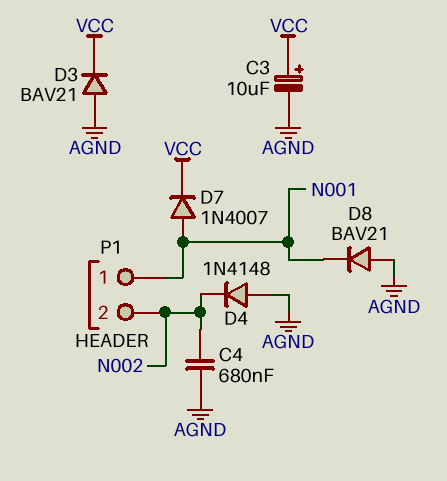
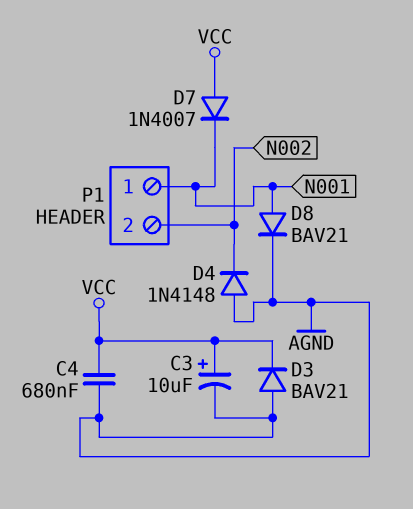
C4: 680nF (AGND, N002) -> 680nF (AGND, VCC)
D7: diode 1N4007 (A N001, K VCC) -> diode 1N4007 (A VCC, K N001)
D8: diode BAV21 (A AGND, K N001) -> diode BAV21 (A N001, K AGND)

